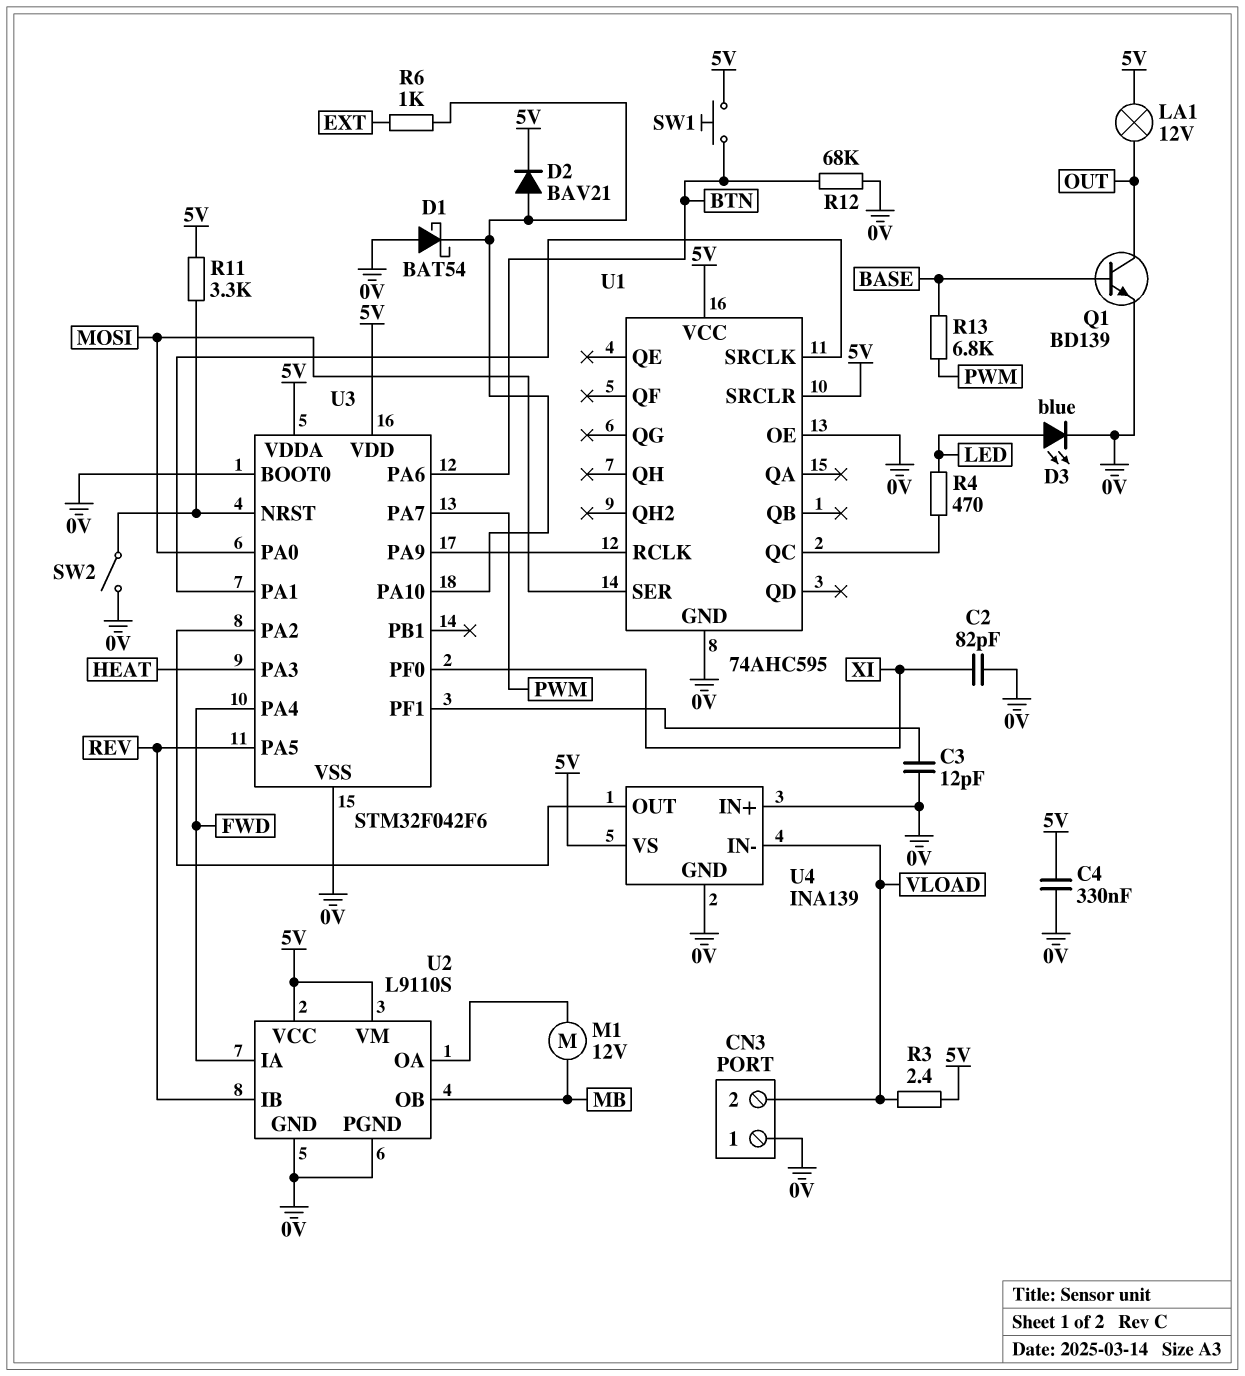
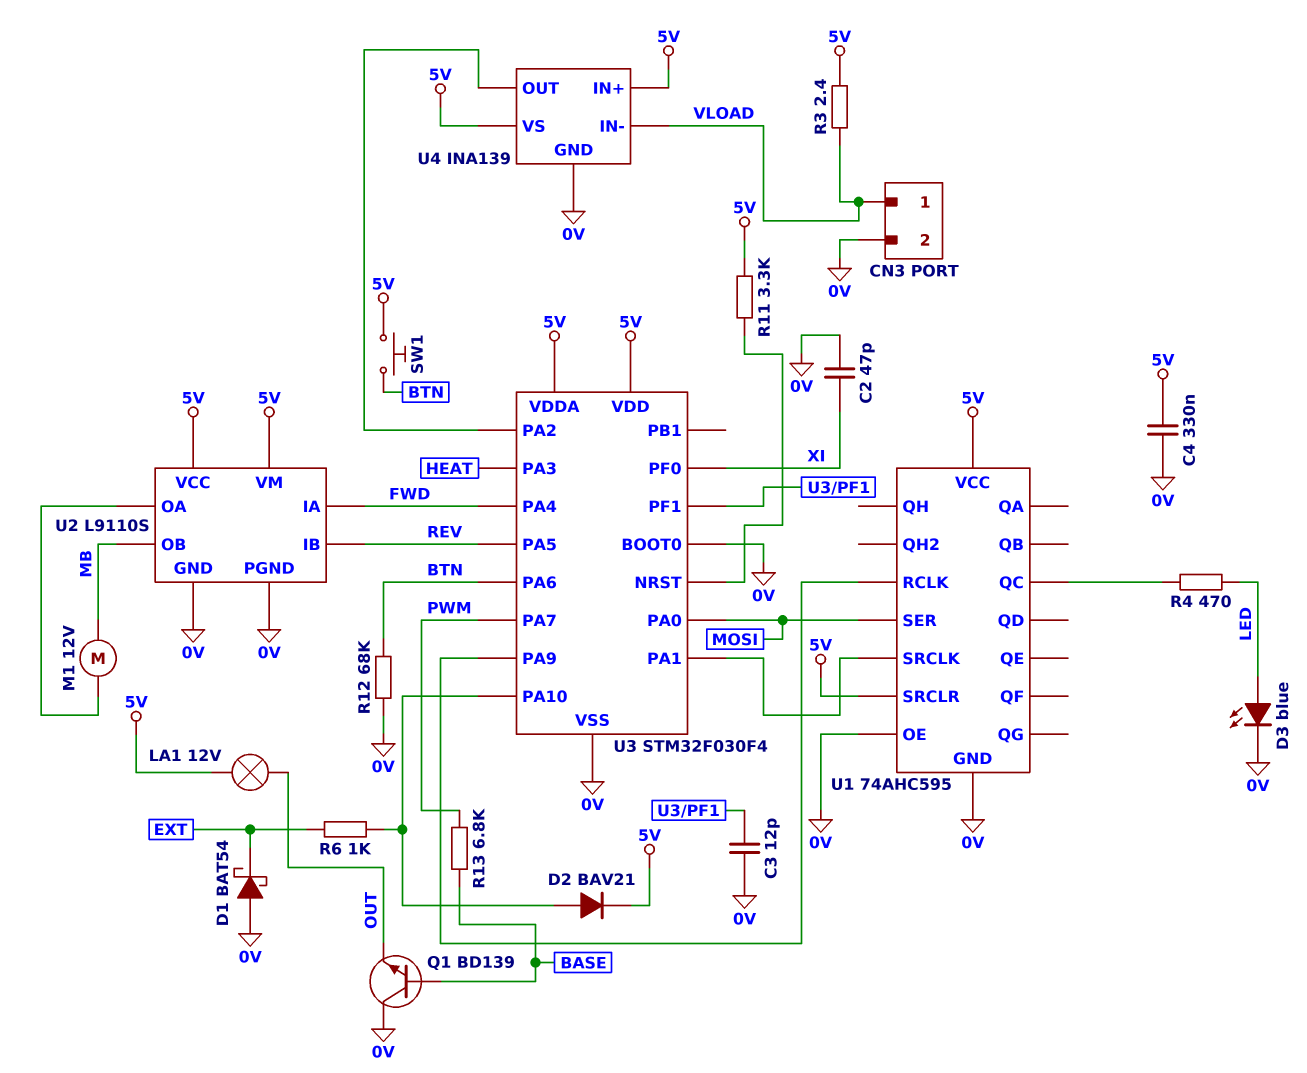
C2: 82pF (0V, XI) -> 47pF (0V, XI)
CN3 pin 1: 0V -> VLOAD
CN3 pin 2: VLOAD -> 0V
D1: schottky BAT54 (A 0V, K U3/PA10) -> schottky BAT54 (A 0V, K EXT)
Q1: NPN BD139 (B BASE, C OUT, E 0V) -> NPN BD139 (B BASE, C 0V, E OUT)
SW2: switch (0V, U3/NRST) -> none
U3: STM32F042F6 -> STM32F030F4
U4 pin IN+: 0V -> 5V

